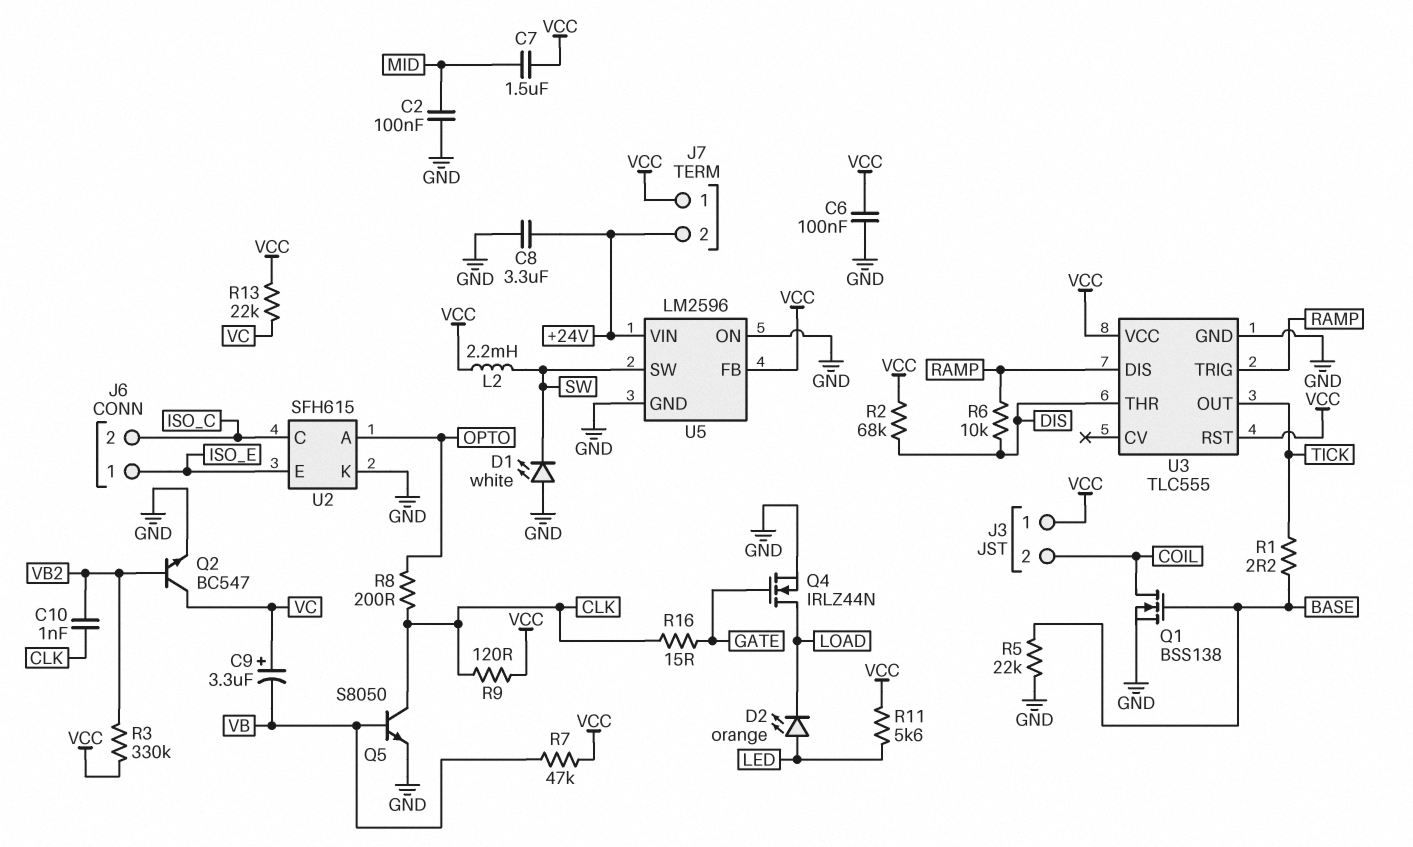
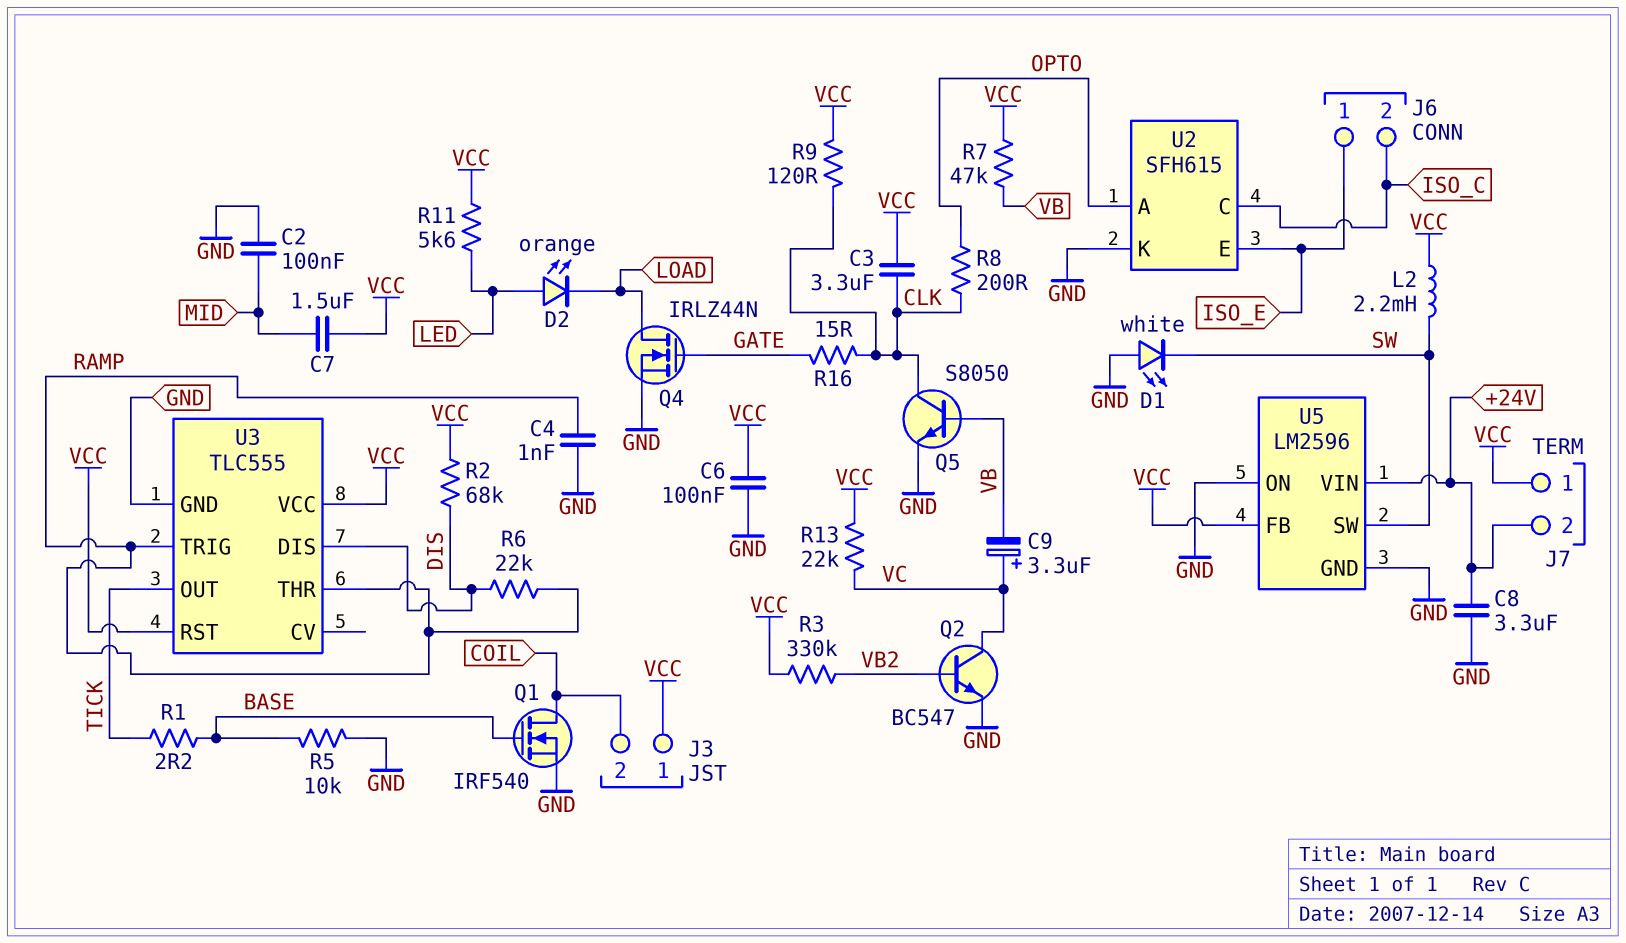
C3: none -> 3.3uF (CLK, VCC)
C4: none -> 1nF (GND, RAMP)
C10: 1nF (CLK, VB2) -> none
Q1: NMOS BSS138 (G BASE, D COIL, S GND) -> NMOS IRF540 (G BASE, D COIL, S GND)
R5: 22k (BASE, GND) -> 10k (BASE, GND)
R6: 10k (DIS, RAMP) -> 22k (DIS, RAMP)
U3 pin DIS: RAMP -> DIS
U3 pin THR: DIS -> RAMP

